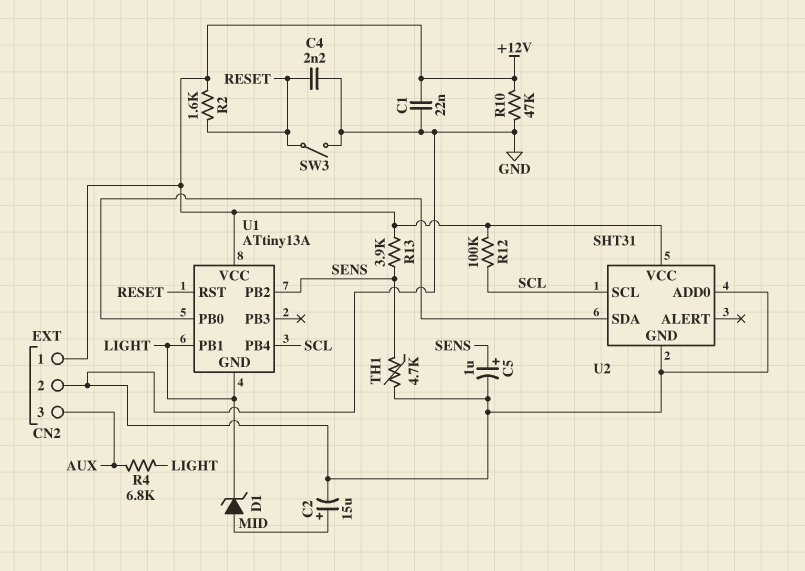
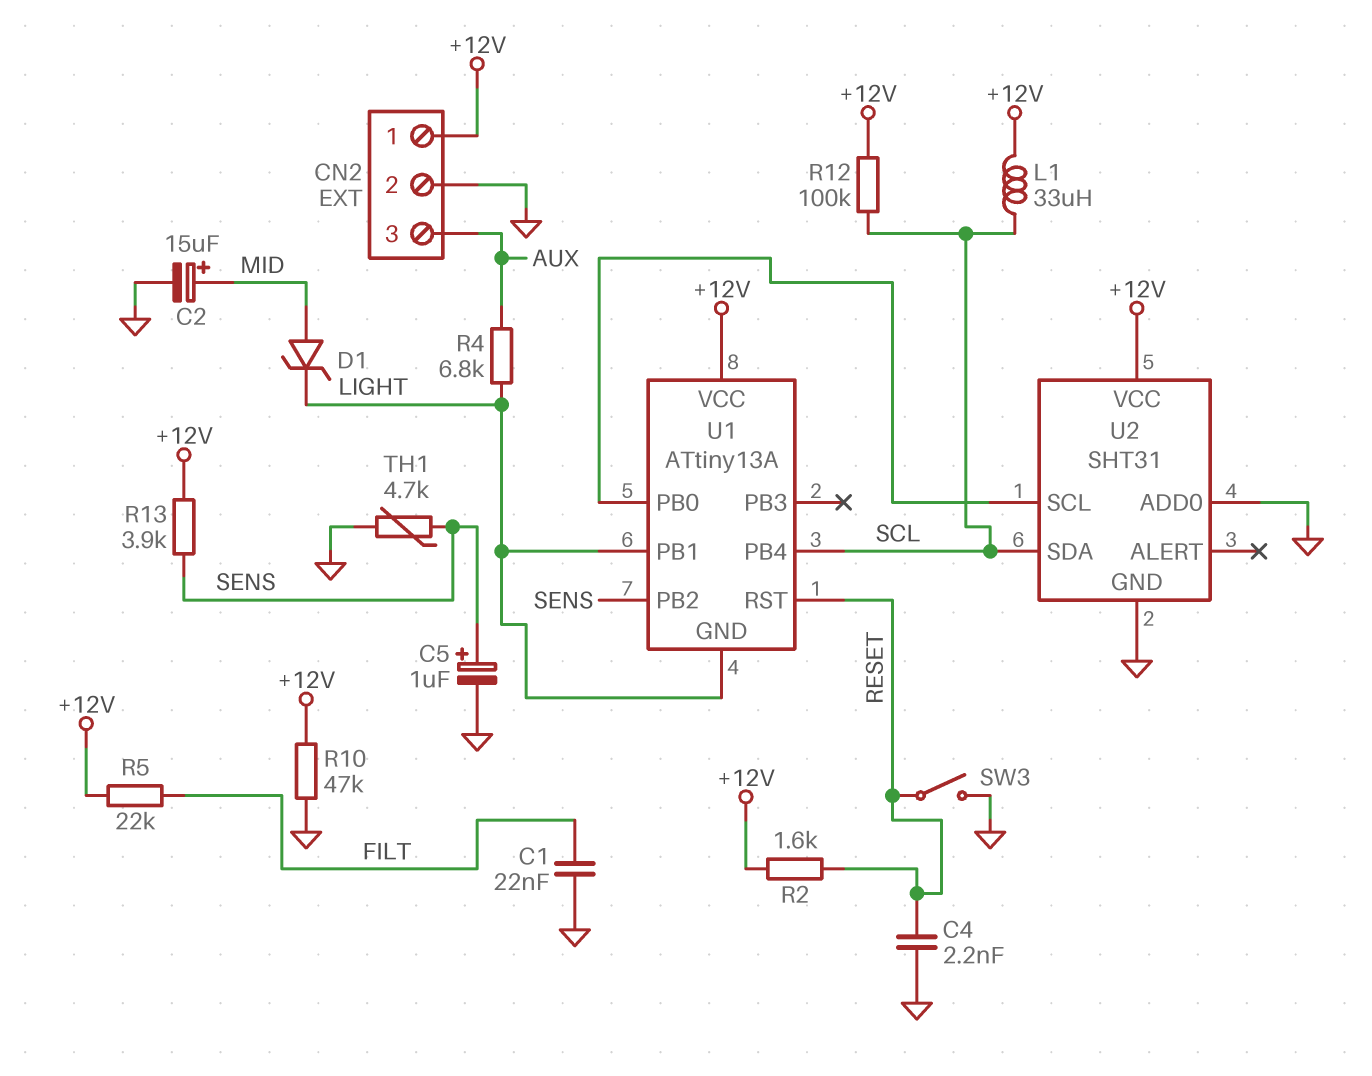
C1: 22nF (+12V, GND) -> 22nF (FILT, GND)
L1: none -> 33uH (+12V, SCL)
R5: none -> 22k (+12V, FILT)
U2 pin SCL: SCL -> U1/PB0
U2 pin SDA: U1/PB0 -> SCL

